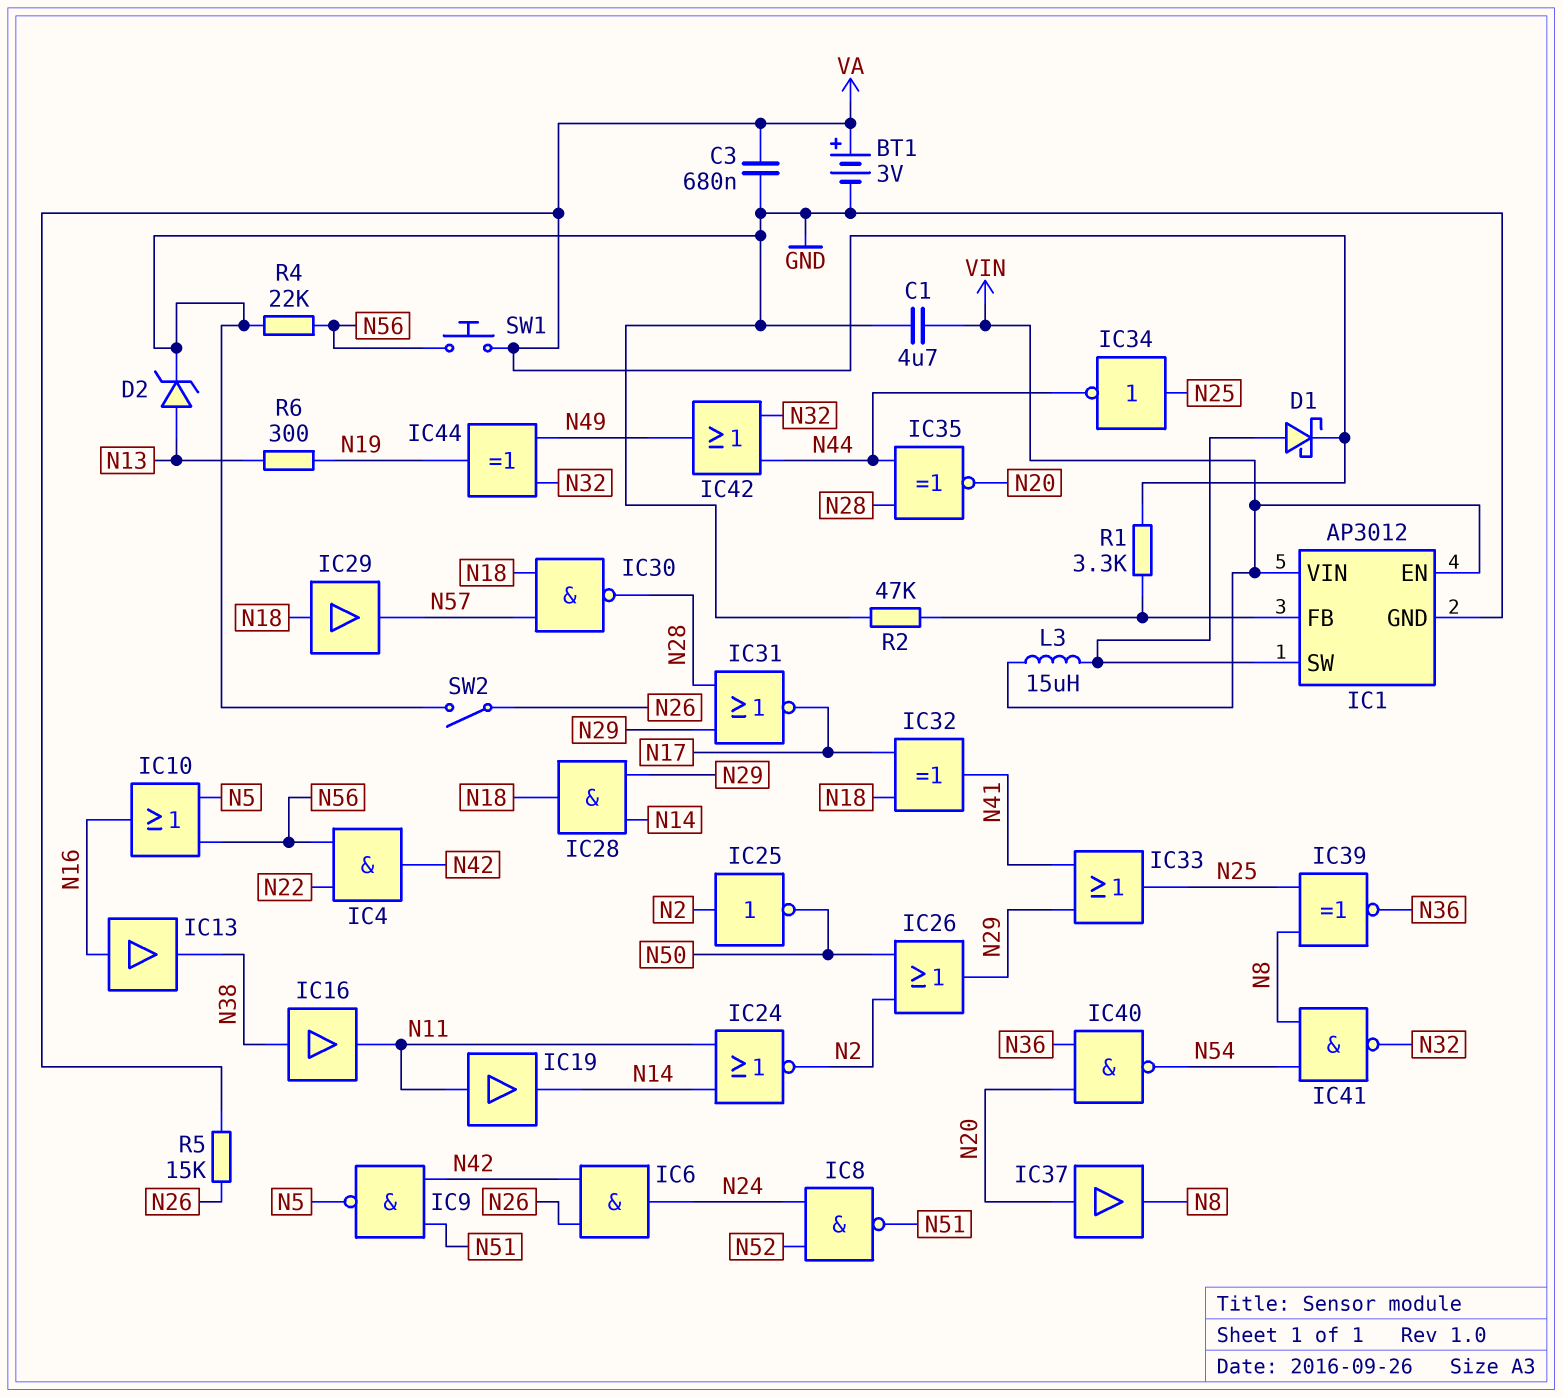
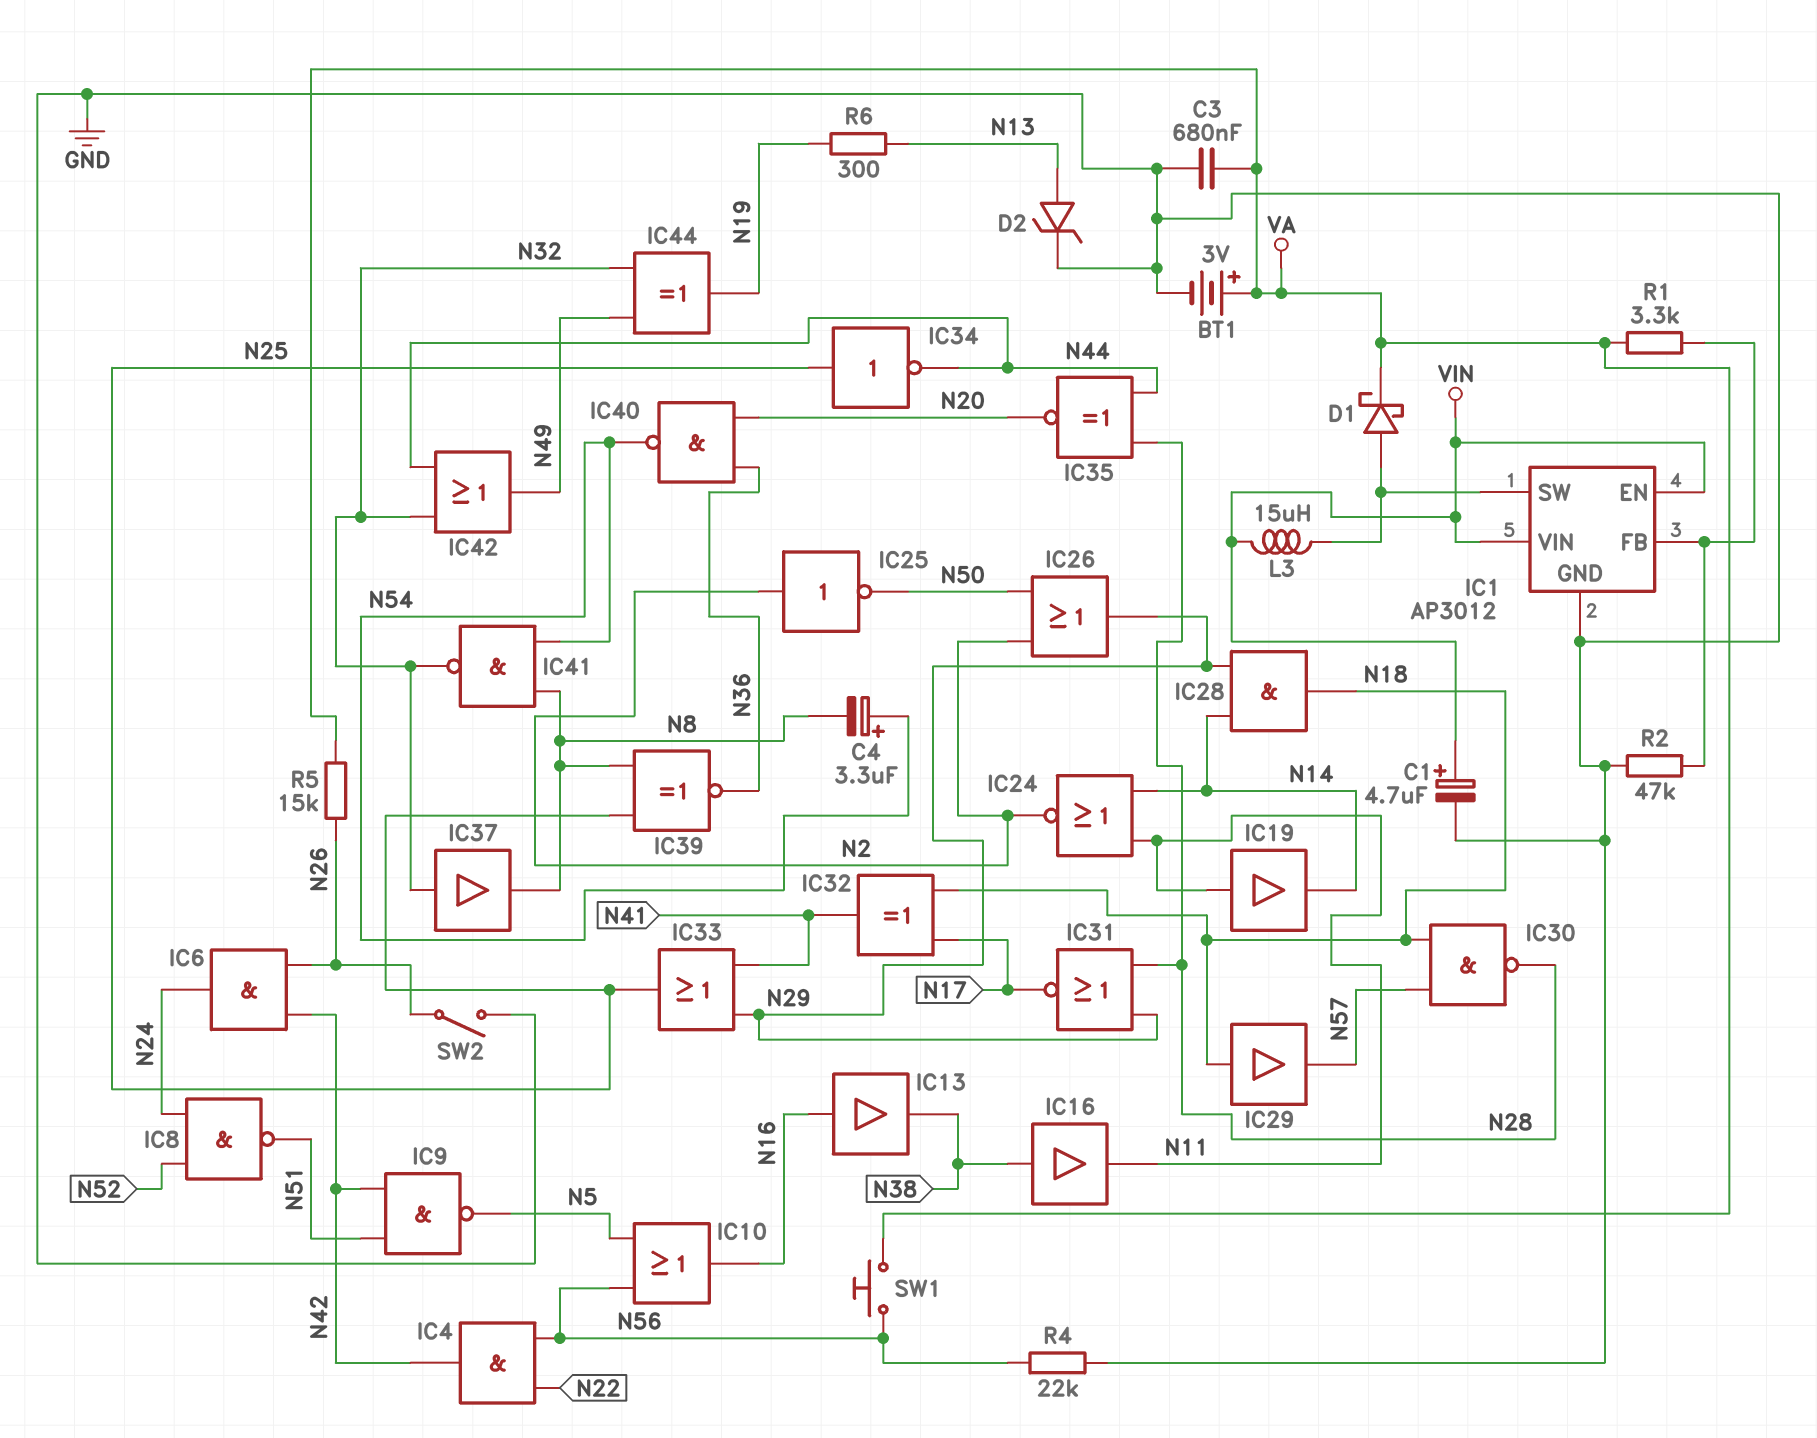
C1: 4.7uF (GND, VIN) -> 4.7uF (plus VIN, minus GND)
C4: none -> 3.3uF (plus N54, minus N8)
IC37: buffer (in N20, out N8) -> buffer (in N32, out N8)

